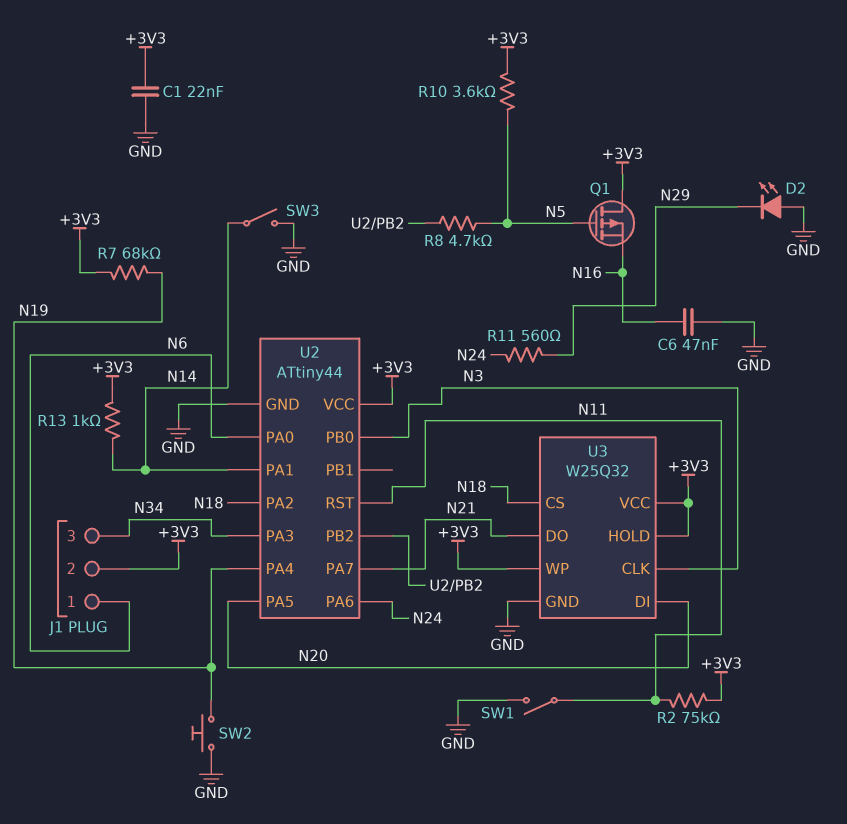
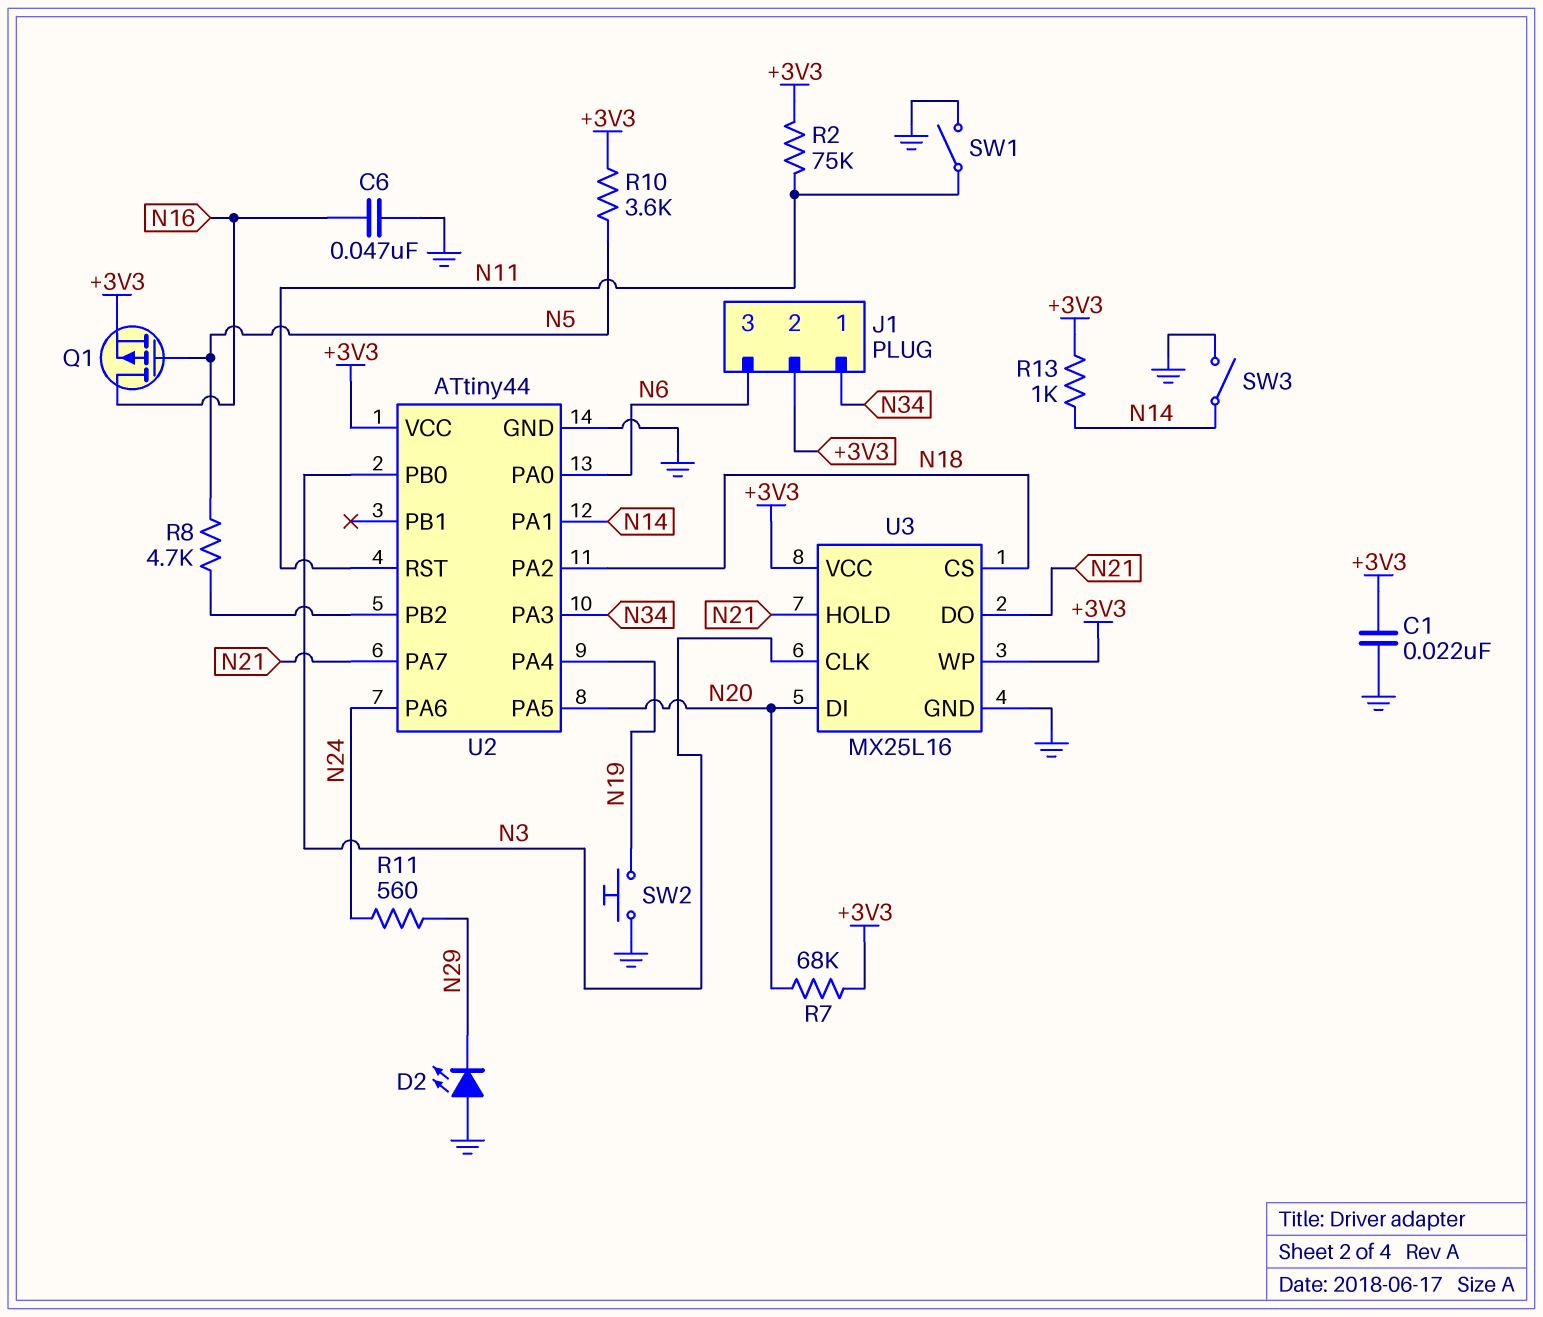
J1 pin 1: N6 -> N34
J1 pin 3: N34 -> N6
Q1: PMOS (G N5, D +3V3, S N16) -> PMOS (G N5, D N16, S +3V3)
R7: 68k (+3V3, N19) -> 68k (+3V3, N20)
U3: W25Q32 -> MX25L16
U3 pin HOLD: +3V3 -> N21

